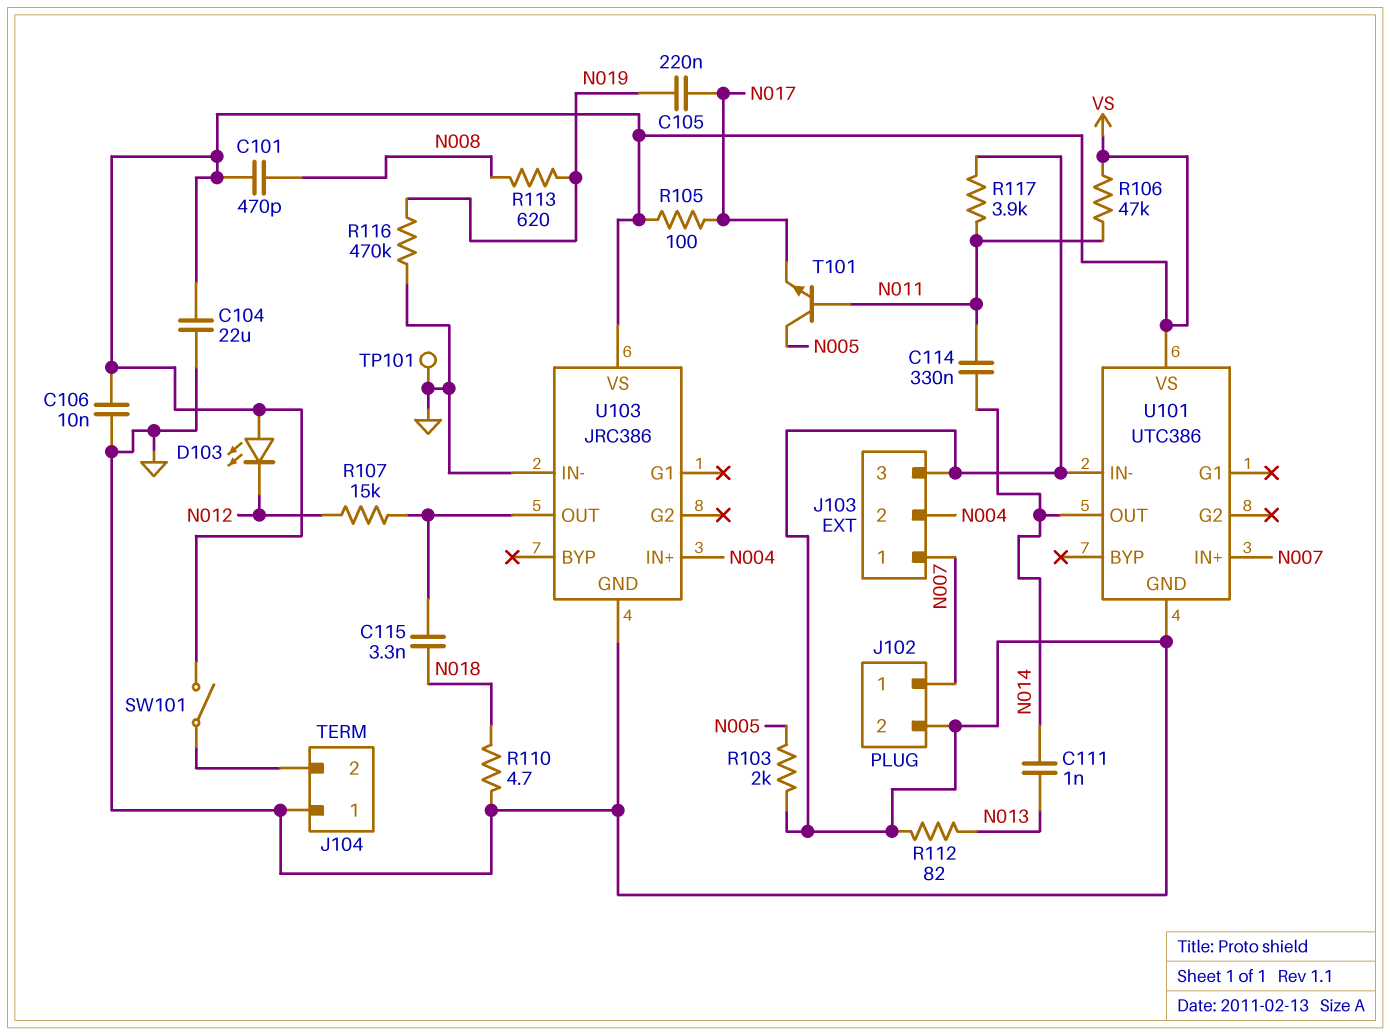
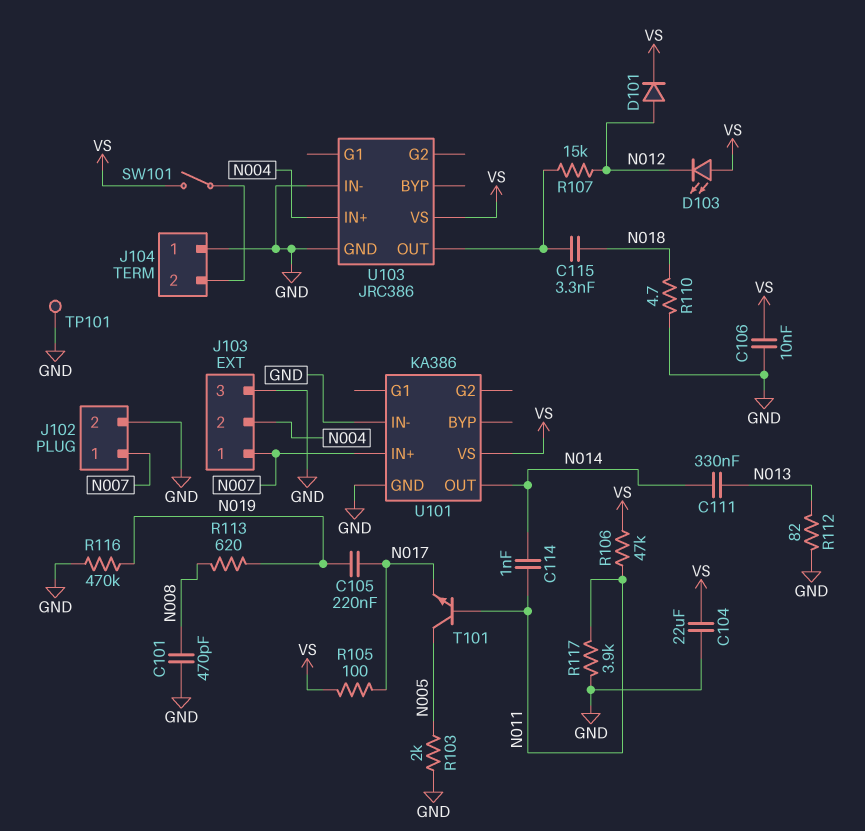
C101: 470pF (N008, VS) -> 470pF (GND, N008)
C111: 1nF (N013, N014) -> 330nF (N013, N014)
C114: 330nF (N011, N014) -> 1nF (N011, N014)
D101: none -> diode (A N012, K VS)
U101: UTC386 -> KA386

